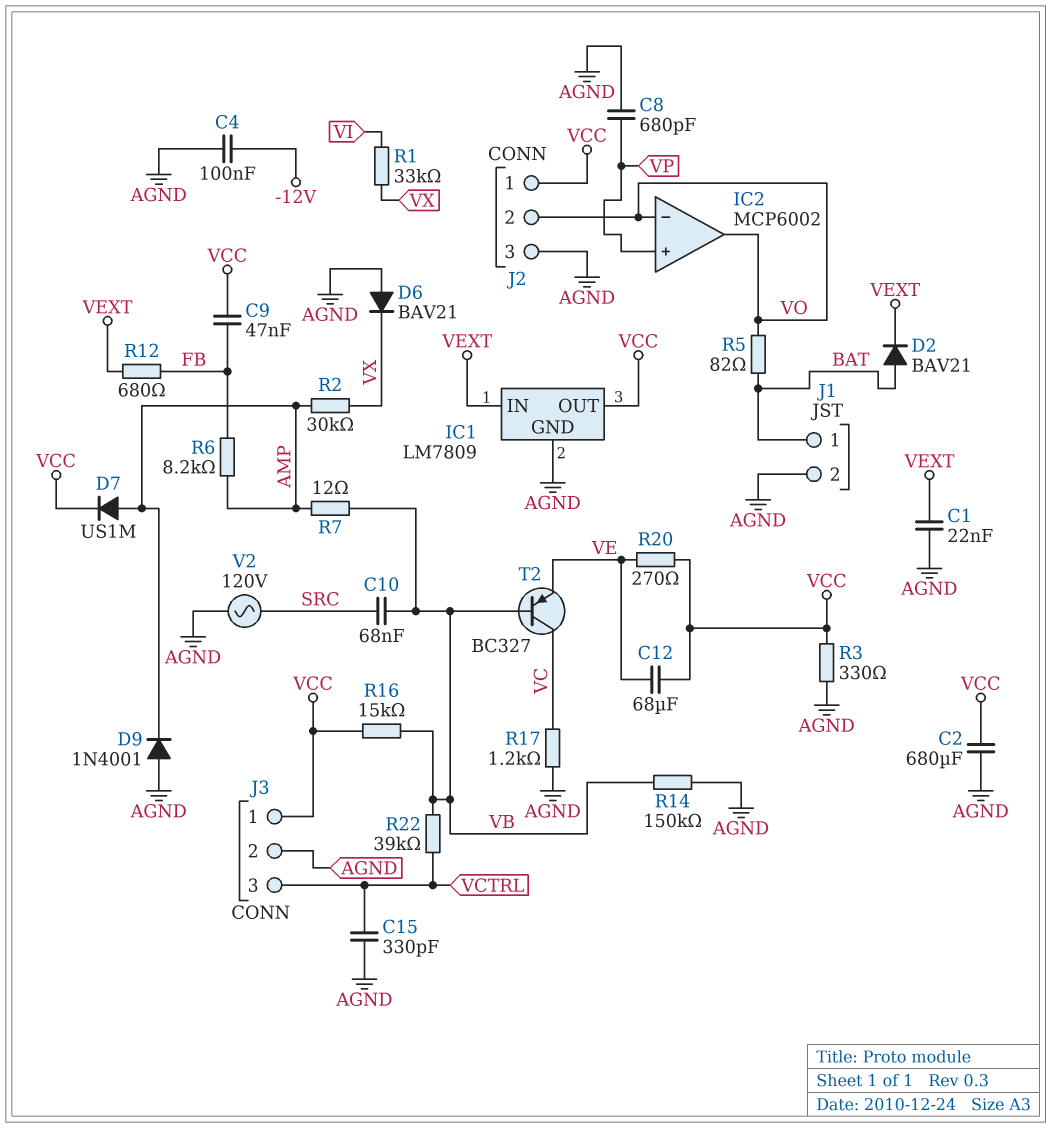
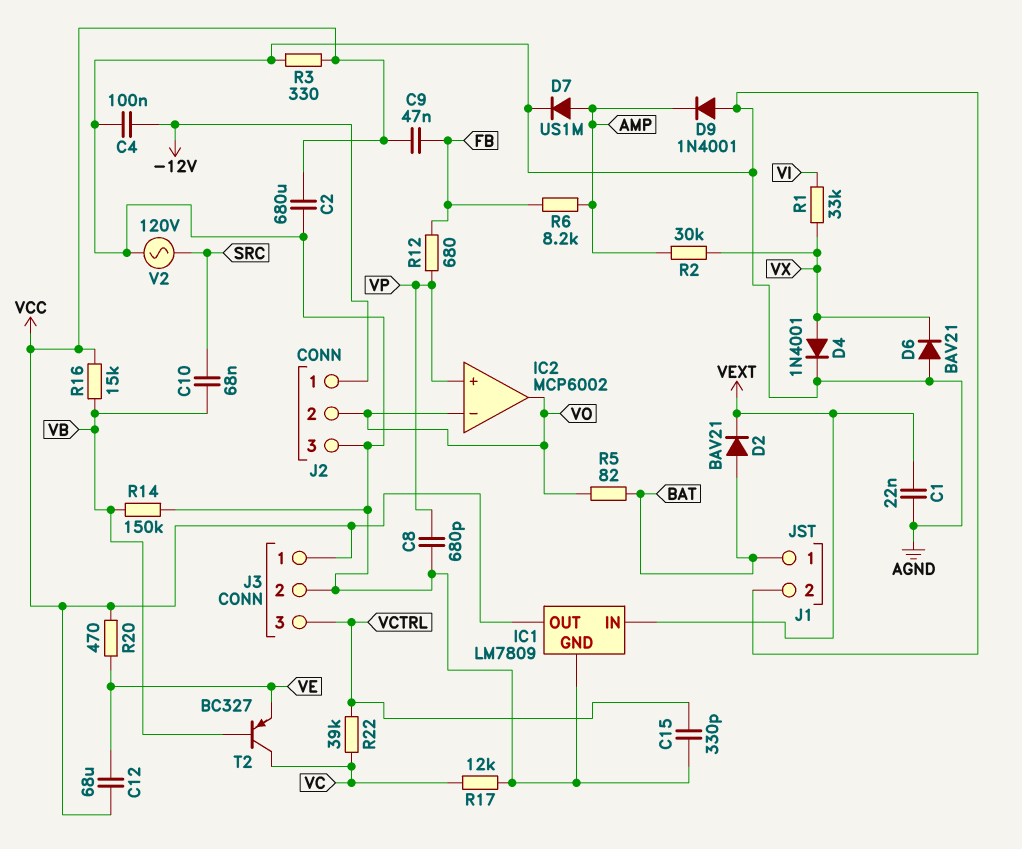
D4: none -> diode 1N4001 (A VX, K AGND)
D7: diode US1M (A AMP, K VCC) -> diode US1M (A AMP, K AGND)
J2 pin 1: VCC -> -12V
R7: 12 (AMP, VB) -> none
R12: 680 (FB, VEXT) -> 680 (FB, VP)
R17: 1.2k (AGND, VC) -> 12k (AGND, VC)
R20: 270 (VCC, VE) -> 470 (VCC, VE)
R22: 39k (VB, VCTRL) -> 39k (VC, VCTRL)

